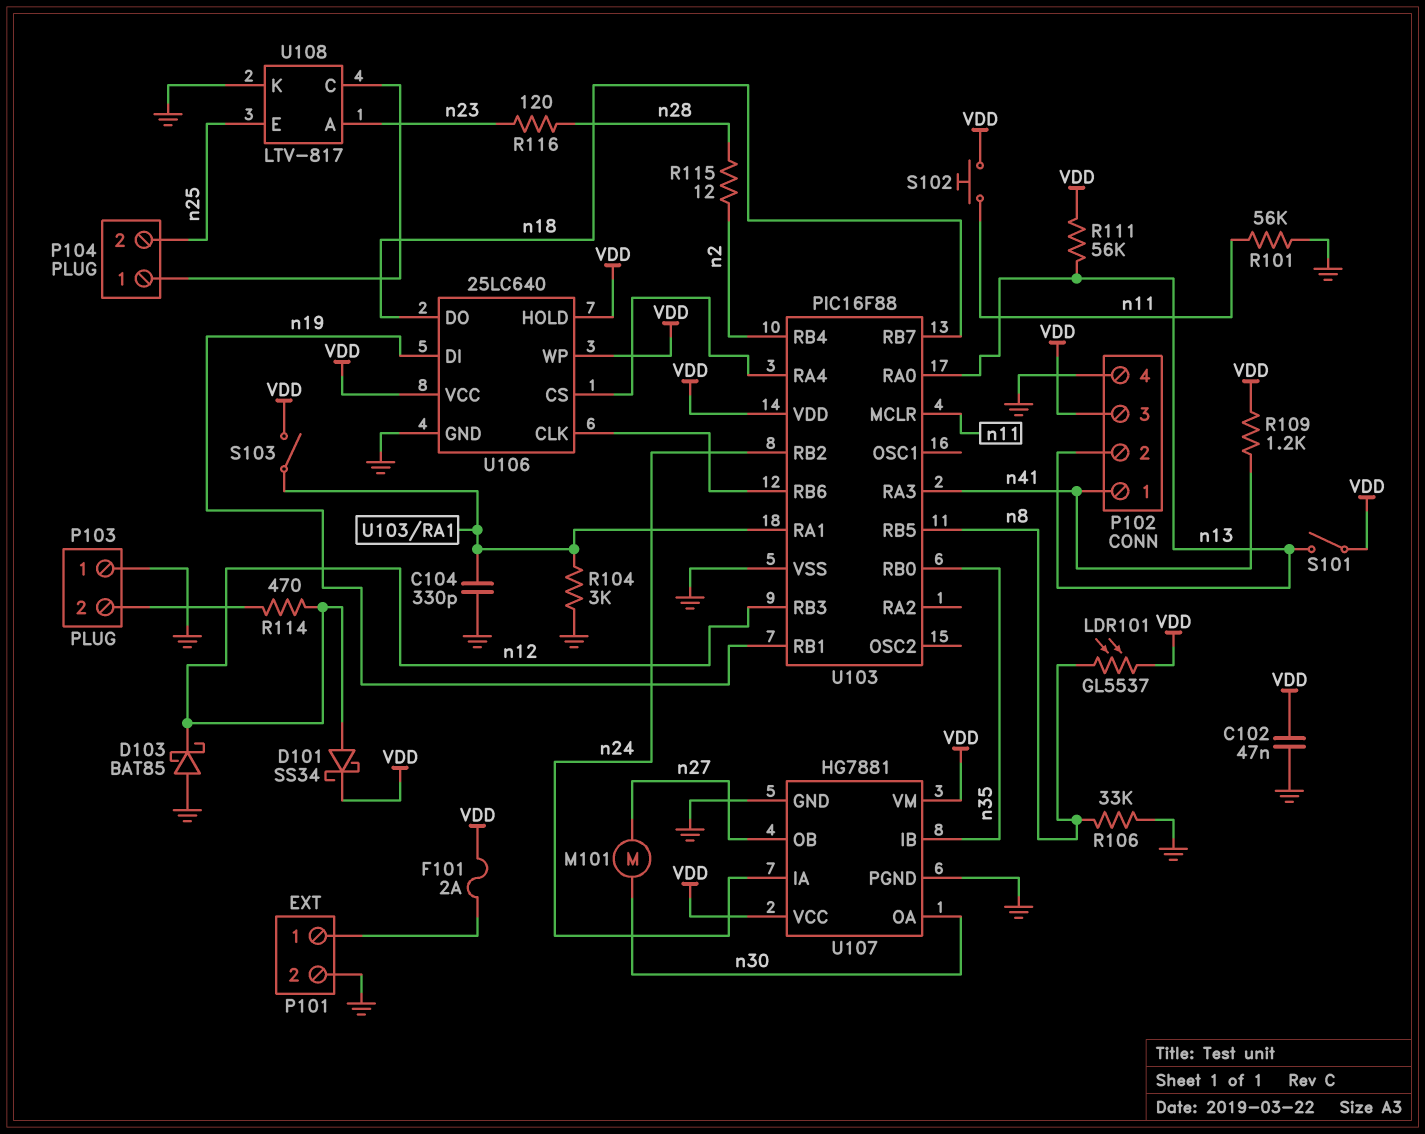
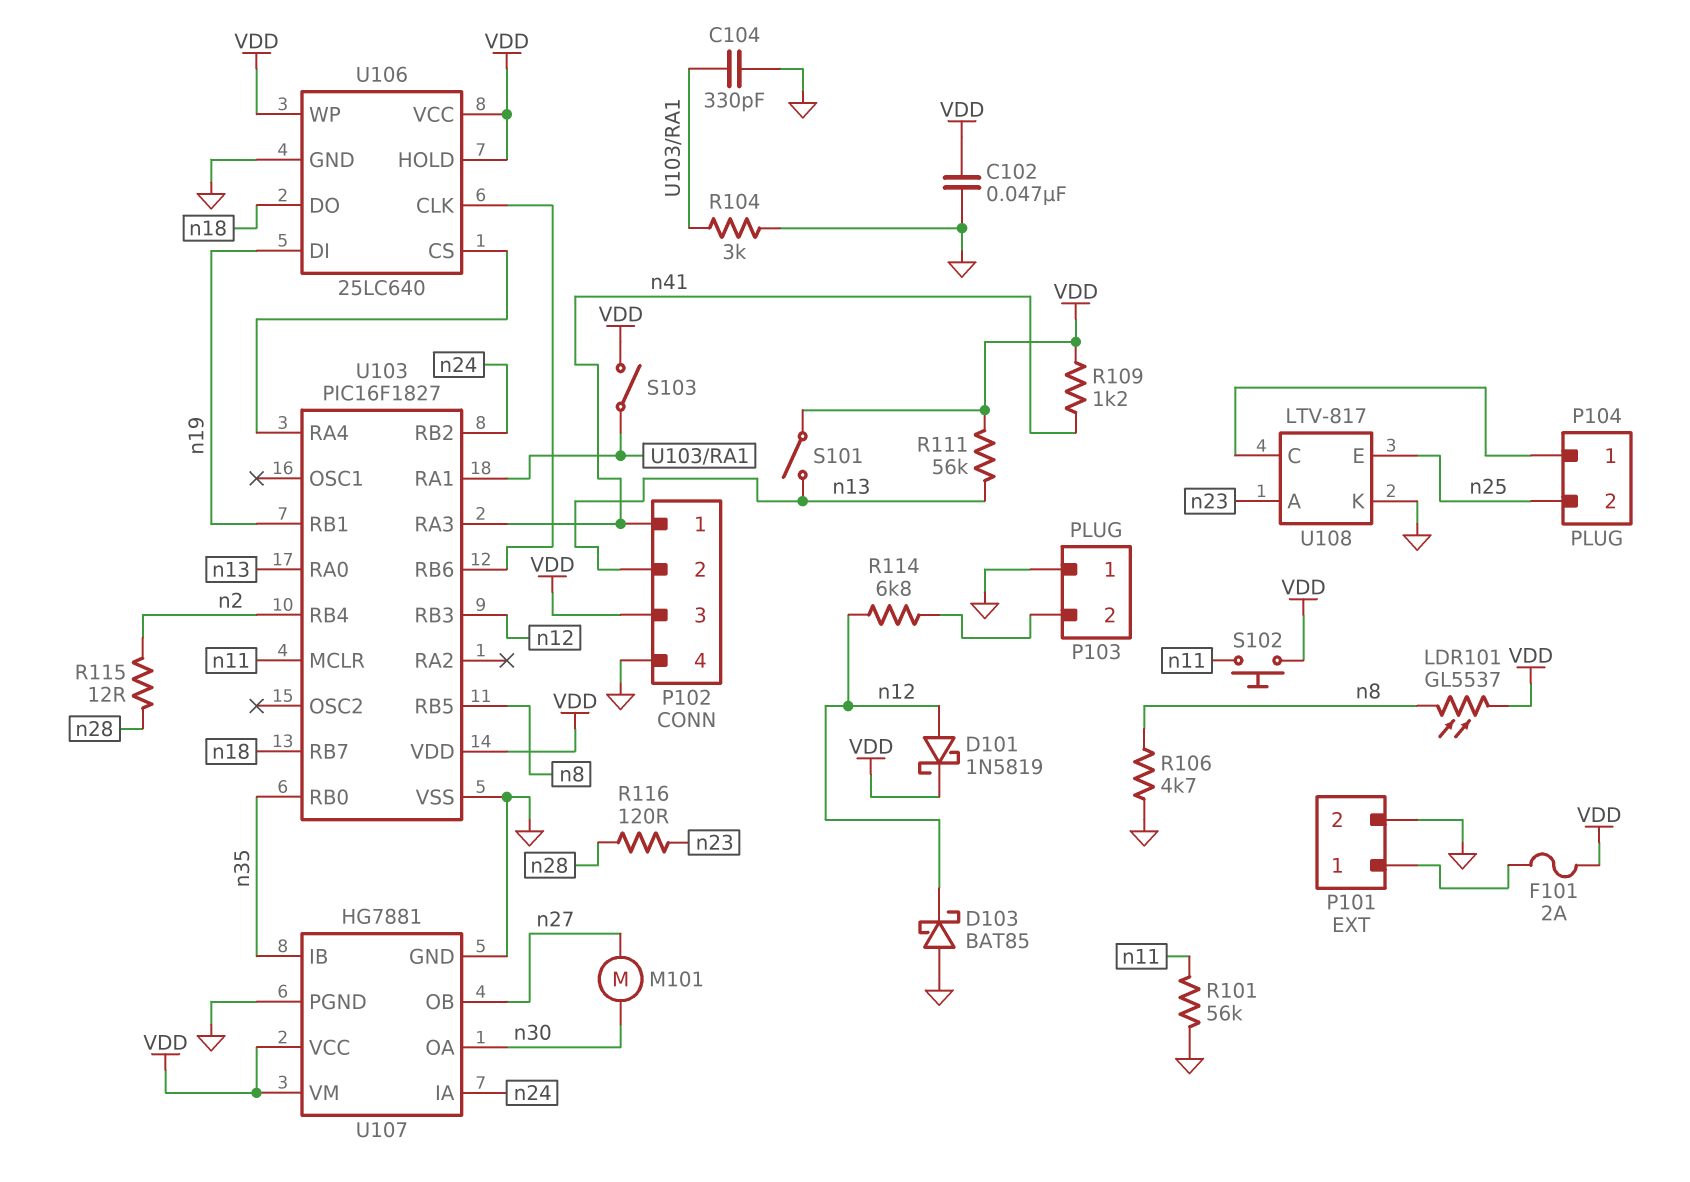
D101: schottky SS34 (A n12, K VDD) -> schottky 1N5819 (A n12, K VDD)
R106: 33k (GND, n8) -> 4.7k (GND, n8)
R114: 470 (P103/2, n12) -> 6.8k (P103/2, n12)
U103: PIC16F88 -> PIC16F1827

